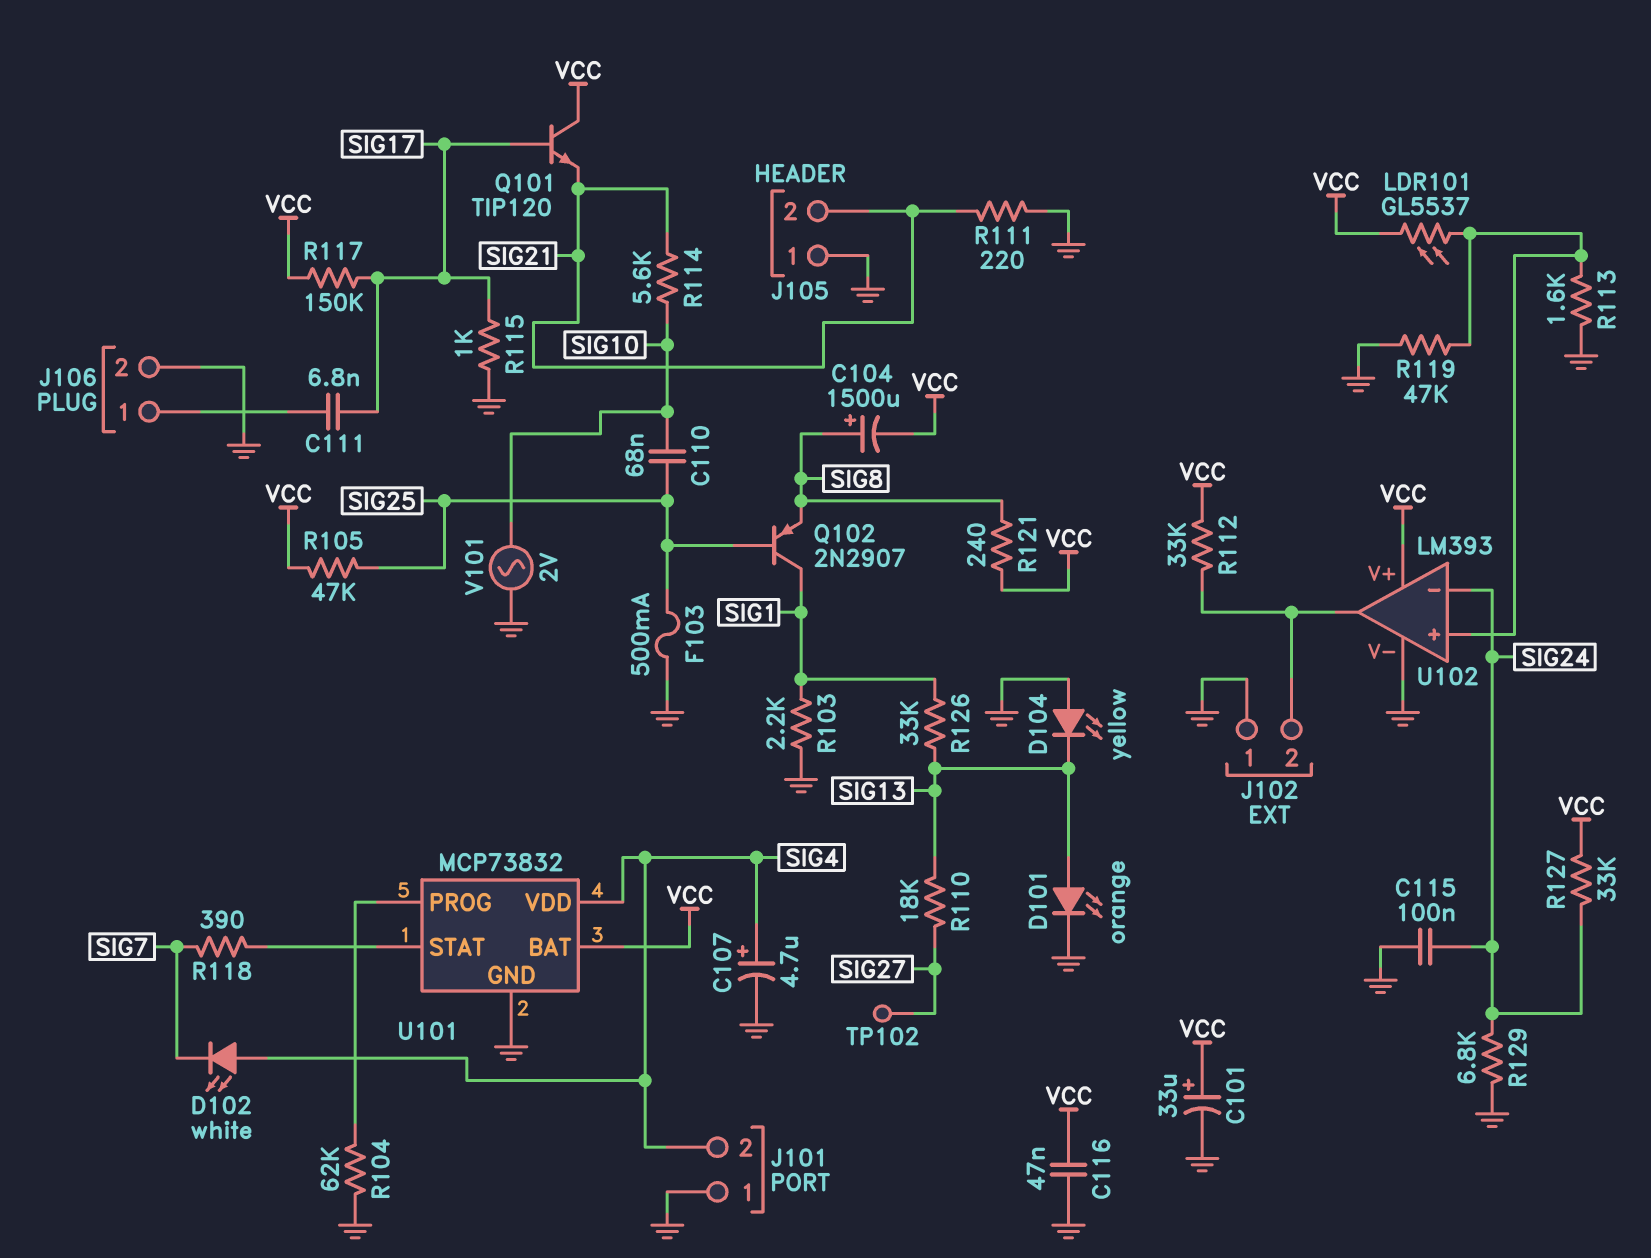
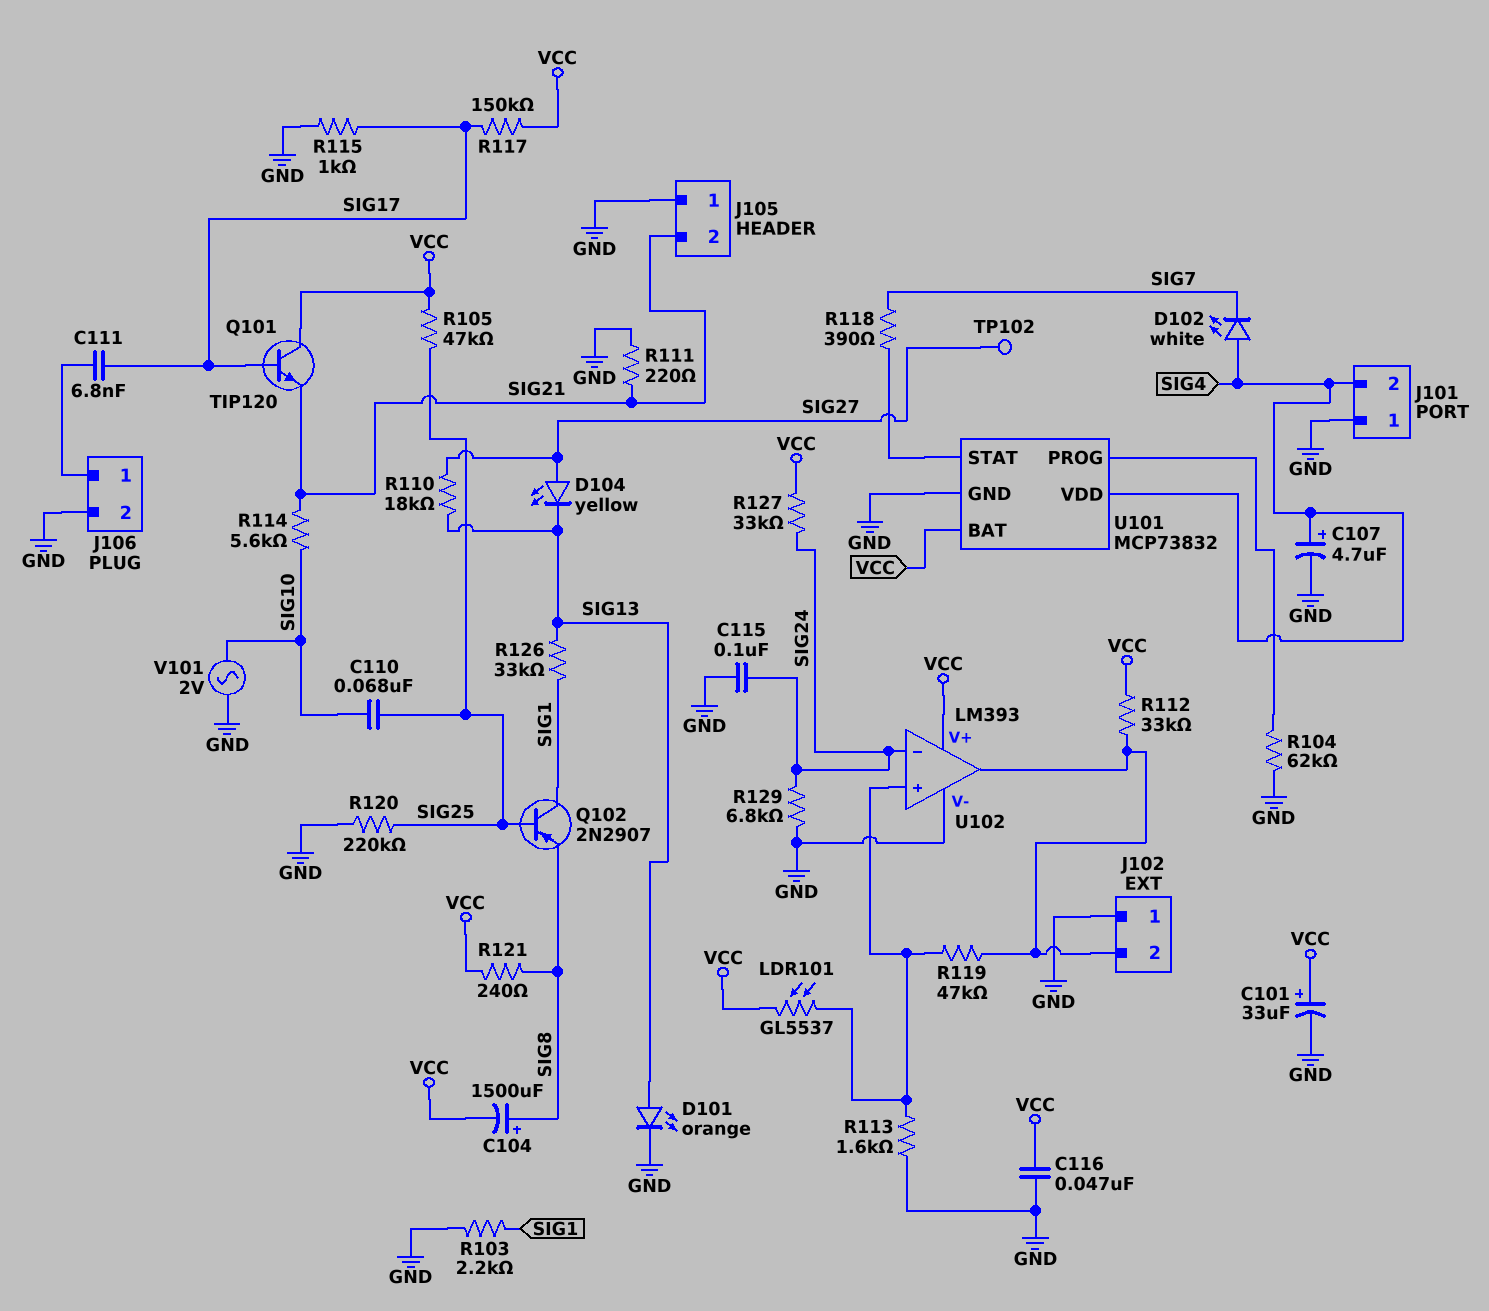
D104: LED yellow (A GND, K SIG13) -> LED yellow (A SIG27, K SIG13)
F103: 500mA (GND, SIG25) -> none
R119: 47k (GND, U102/in+) -> 47k (J102/2, U102/in+)
R120: none -> 220k (GND, SIG25)

